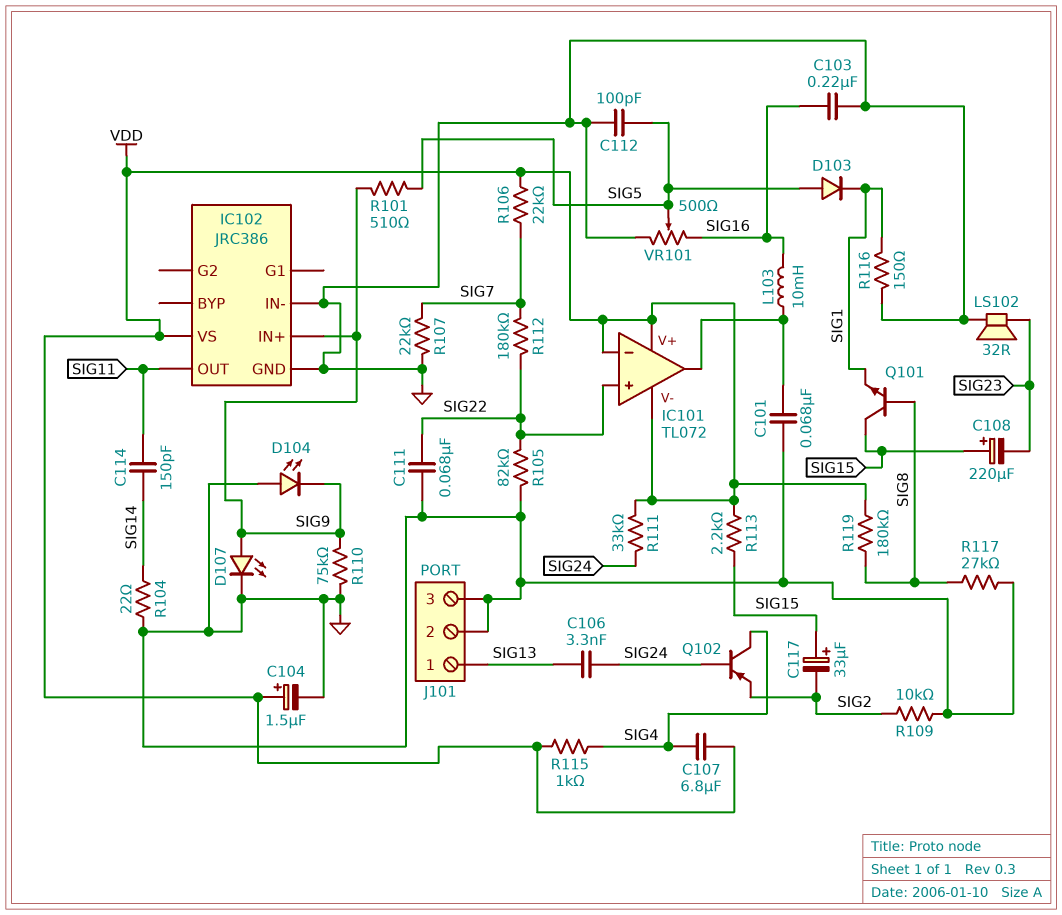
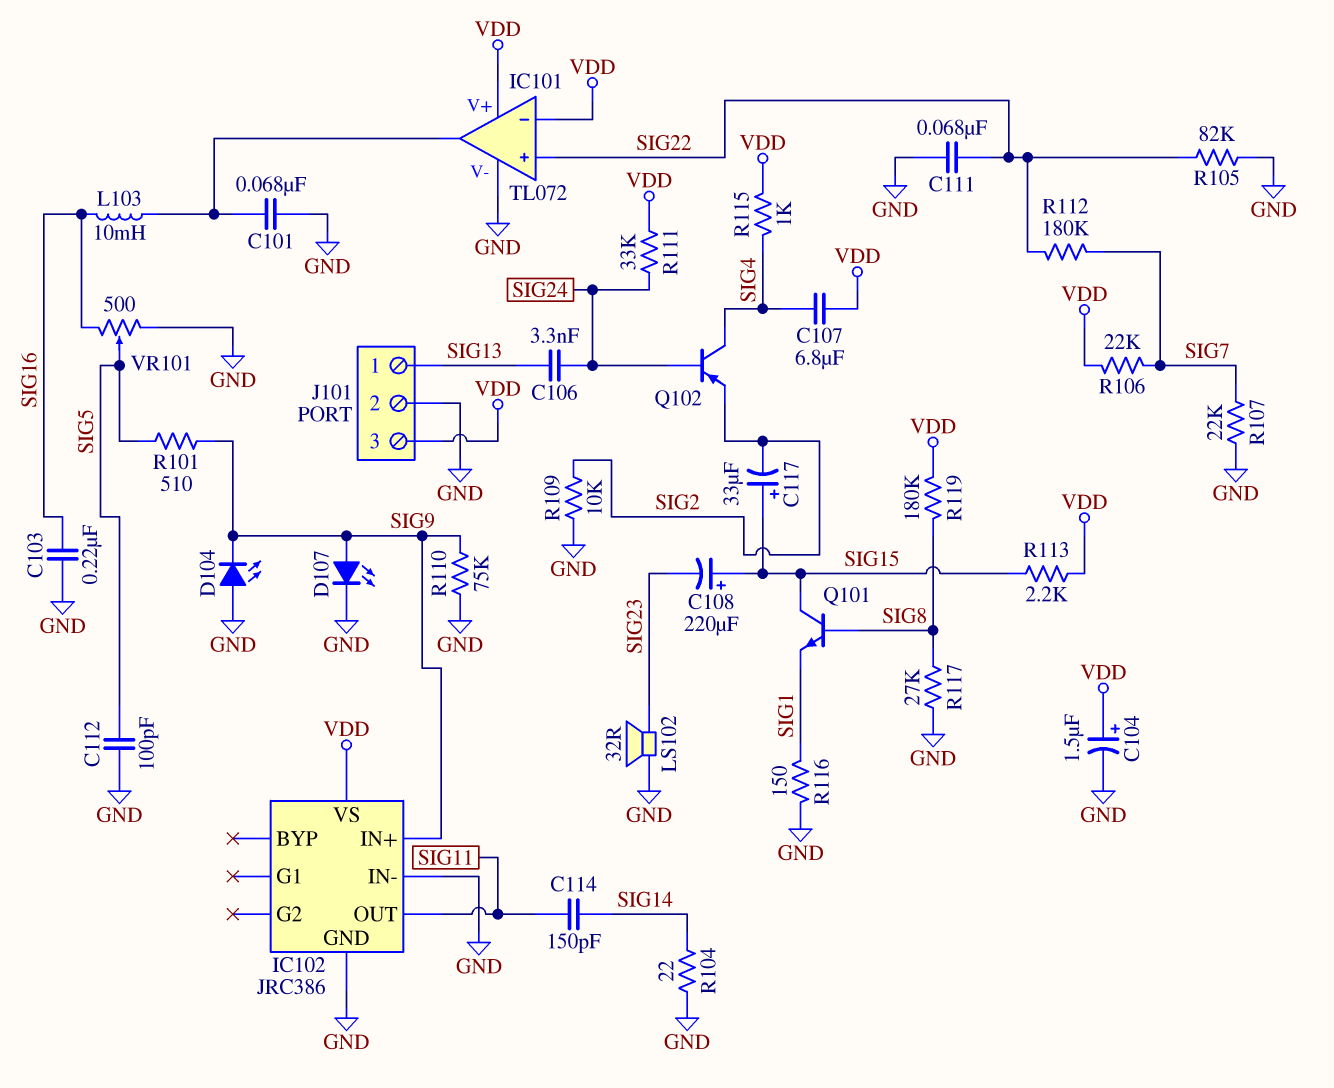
D103: diode (A SIG5, K SIG1) -> none
IC101 pin V-: VDD -> GND
J101 pin 3: GND -> VDD

